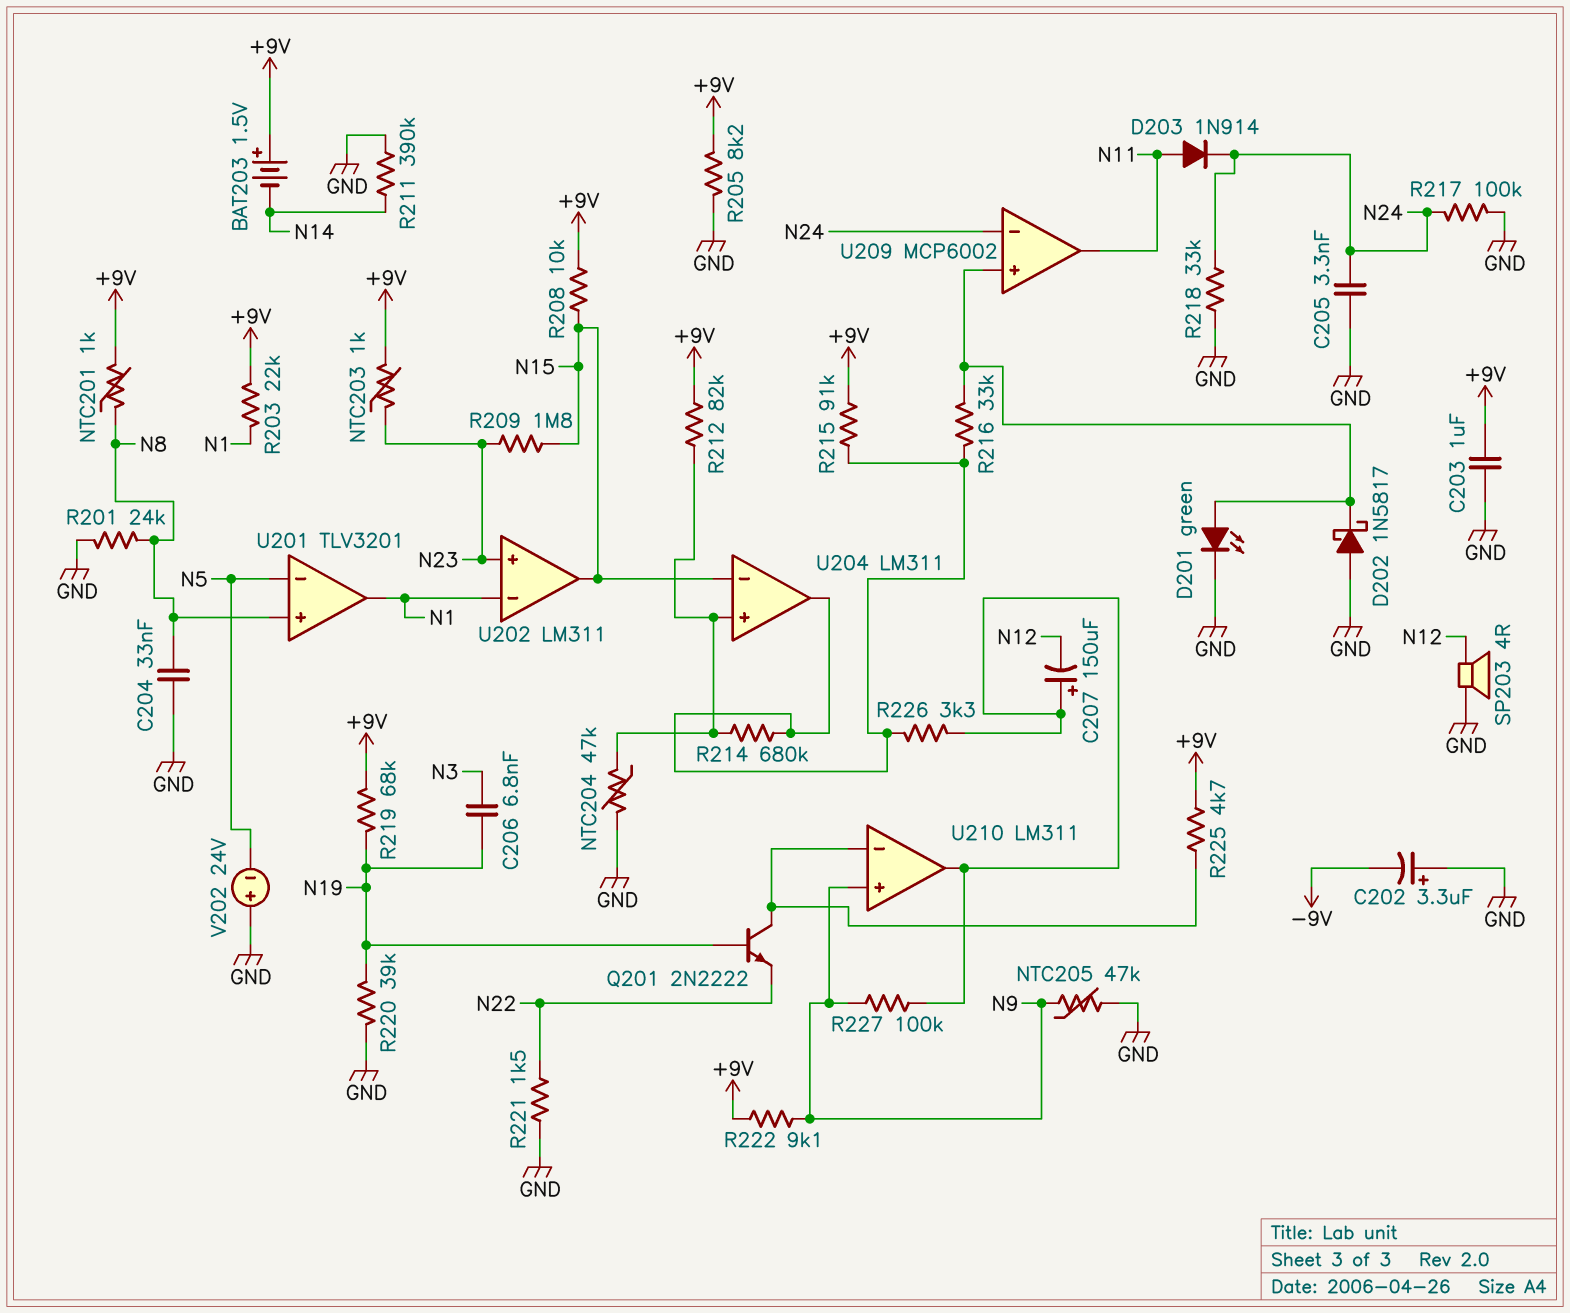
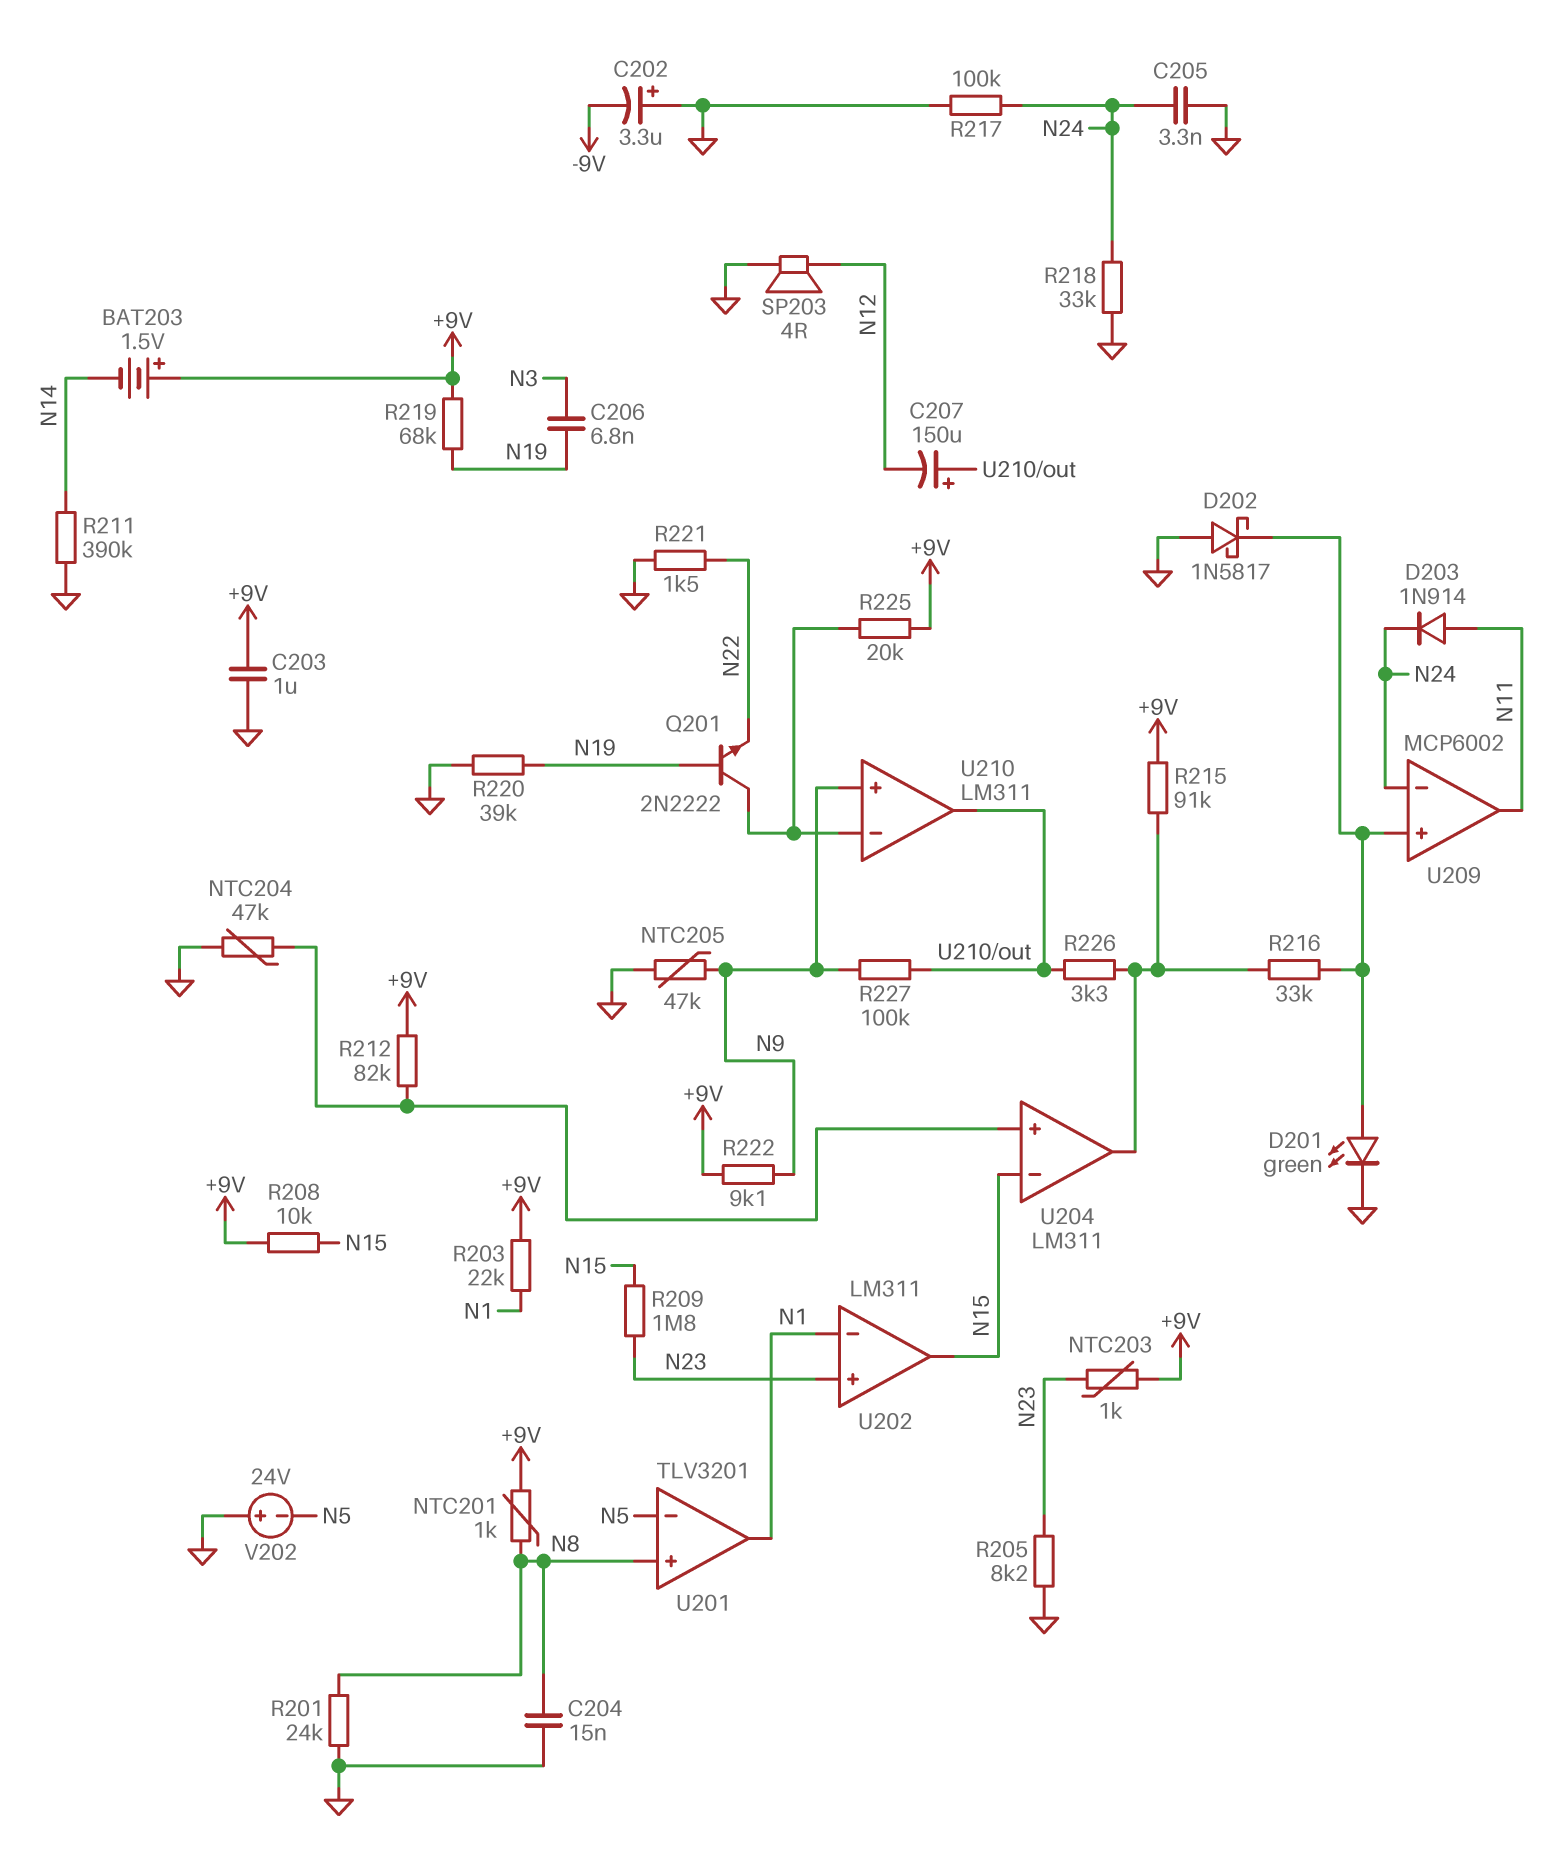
C204: 33nF (GND, N8) -> 15nF (GND, N8)
R205: 8.2k (+9V, GND) -> 8.2k (GND, N23)
R214: 680k (U204/in+, U204/out) -> none
R225: 4.7k (+9V, U210/in-) -> 20k (+9V, U210/in-)

